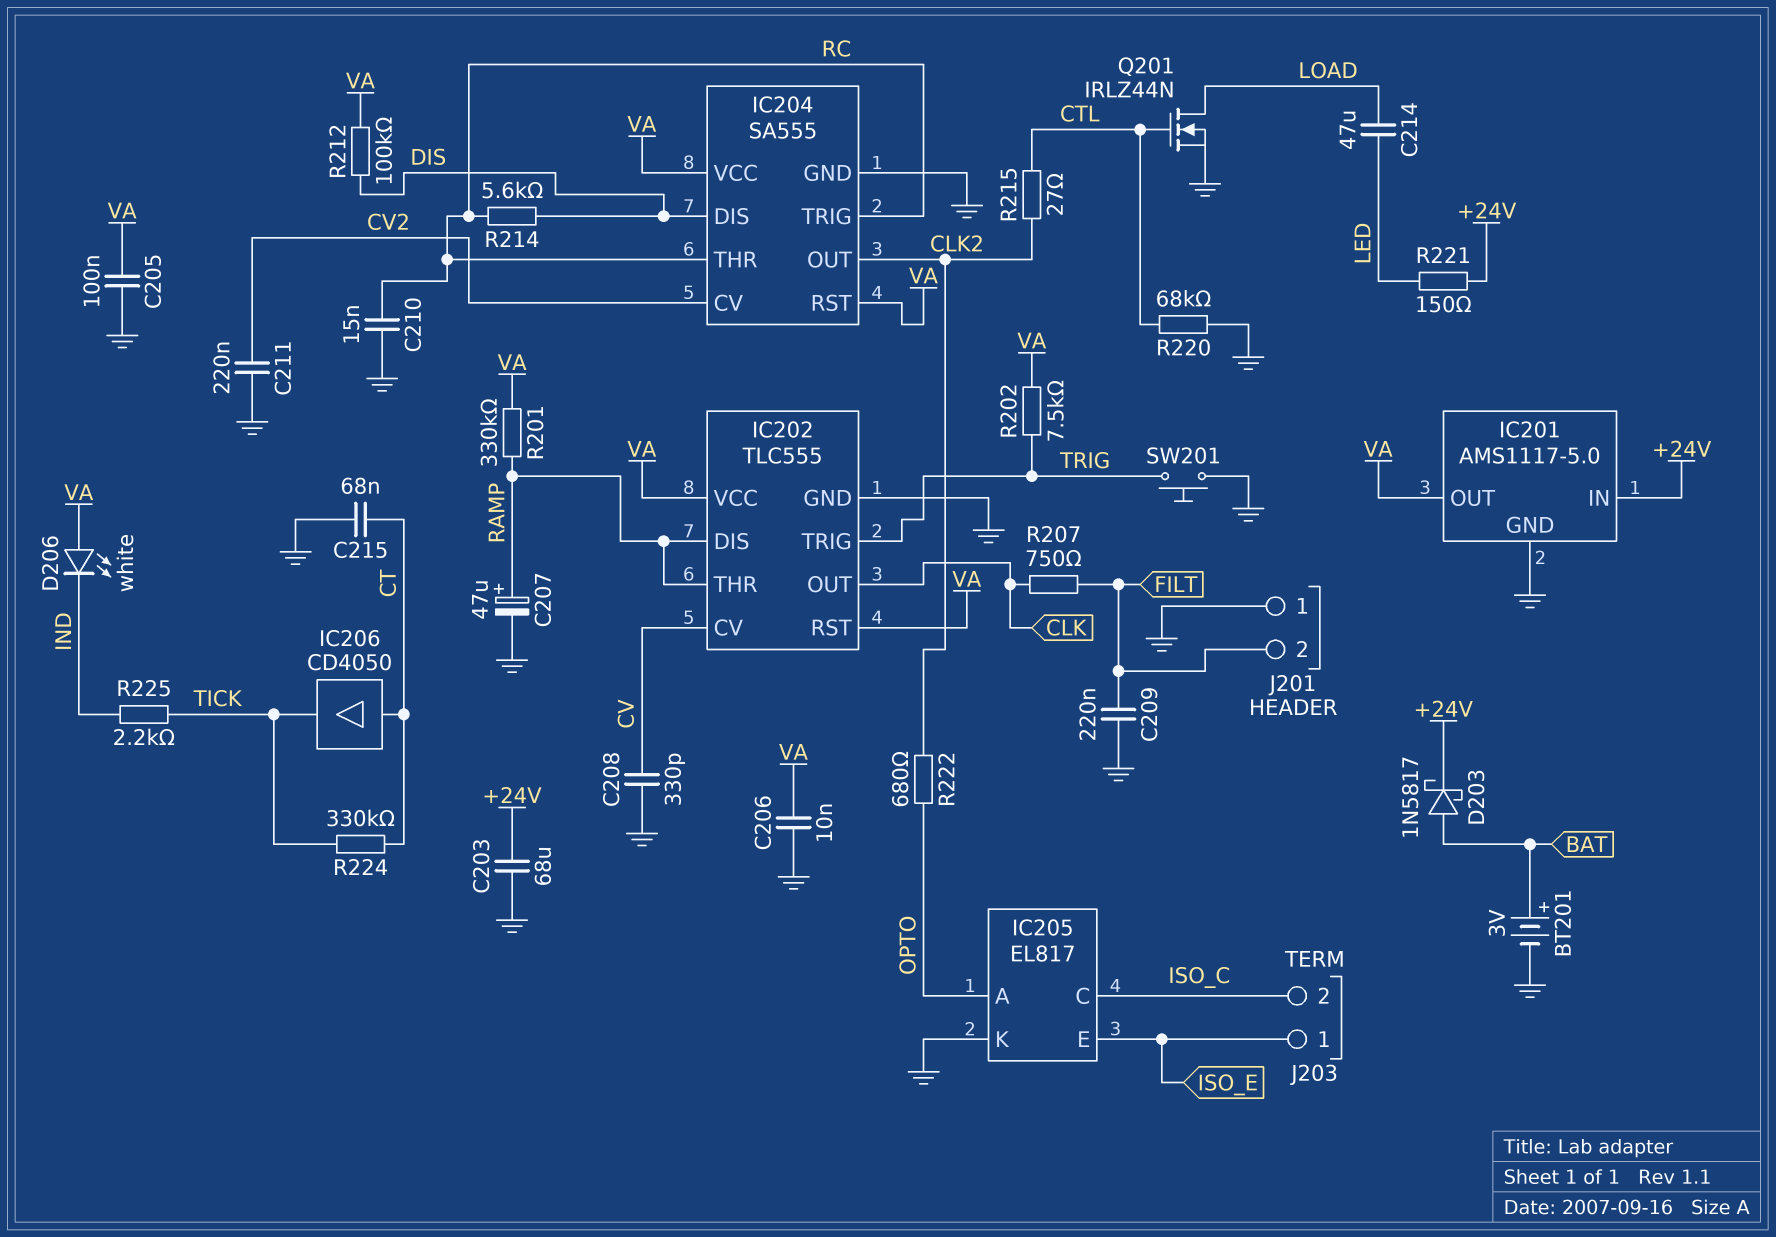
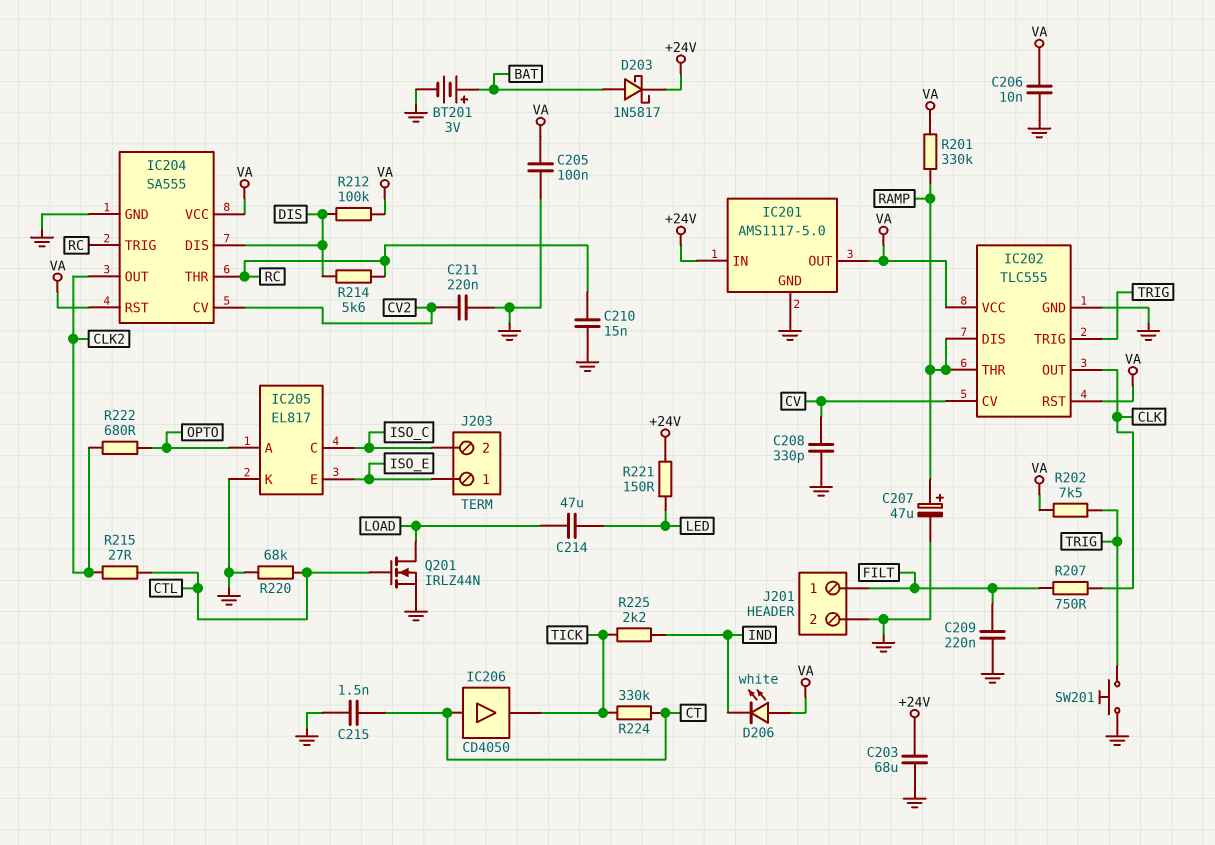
C215: 68nF (CT, GND) -> 1.5nF (CT, GND)
J201 pin 1: GND -> FILT
J201 pin 2: FILT -> GND

